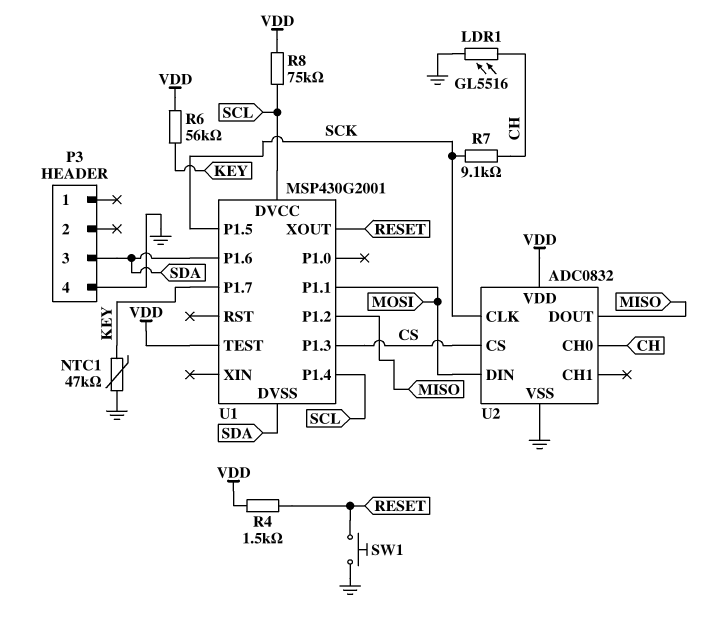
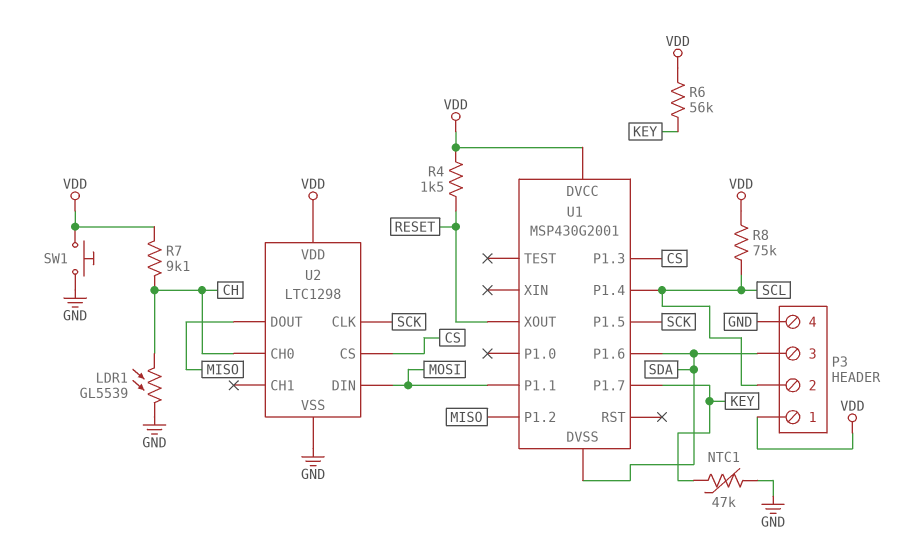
LDR1: GL5516 (CH, GND) -> GL5539 (CH, GND)
P3 pin 1: none -> VDD
P3 pin 2: none -> SCL
R7: 9.1k (CH, SCK) -> 9.1k (CH, VDD)
SW1: button (GND, RESET) -> button (GND, VDD)
U1 pin DVCC: SCL -> VDD
U1 pin TEST: VDD -> none
U2: ADC0832 -> LTC1298

